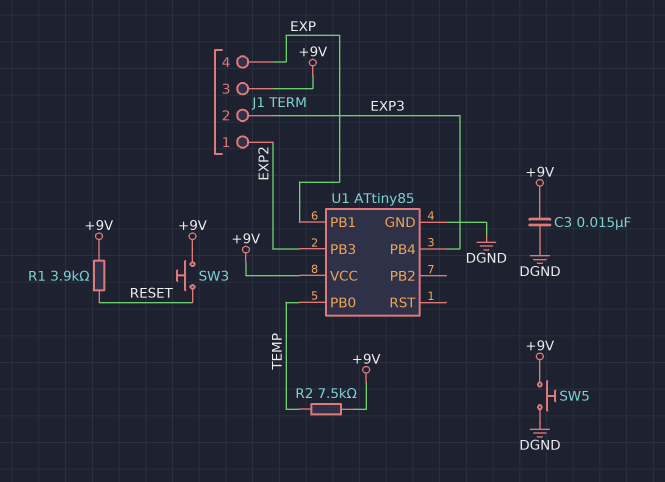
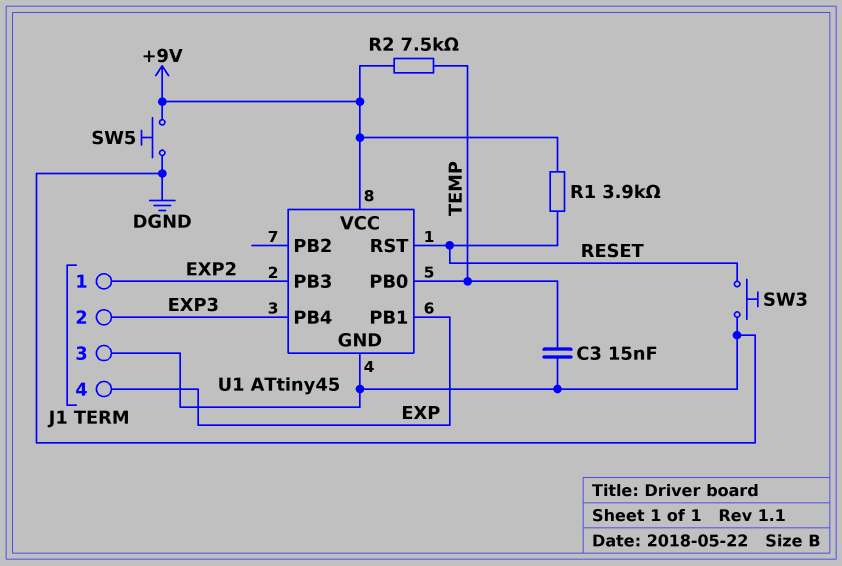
C3: 15nF (+9V, DGND) -> 15nF (DGND, TEMP)
J1 pin 3: +9V -> DGND
SW3: button (+9V, RESET) -> button (DGND, RESET)
U1: ATtiny85 -> ATtiny45
U1 pin RST: none -> RESET

